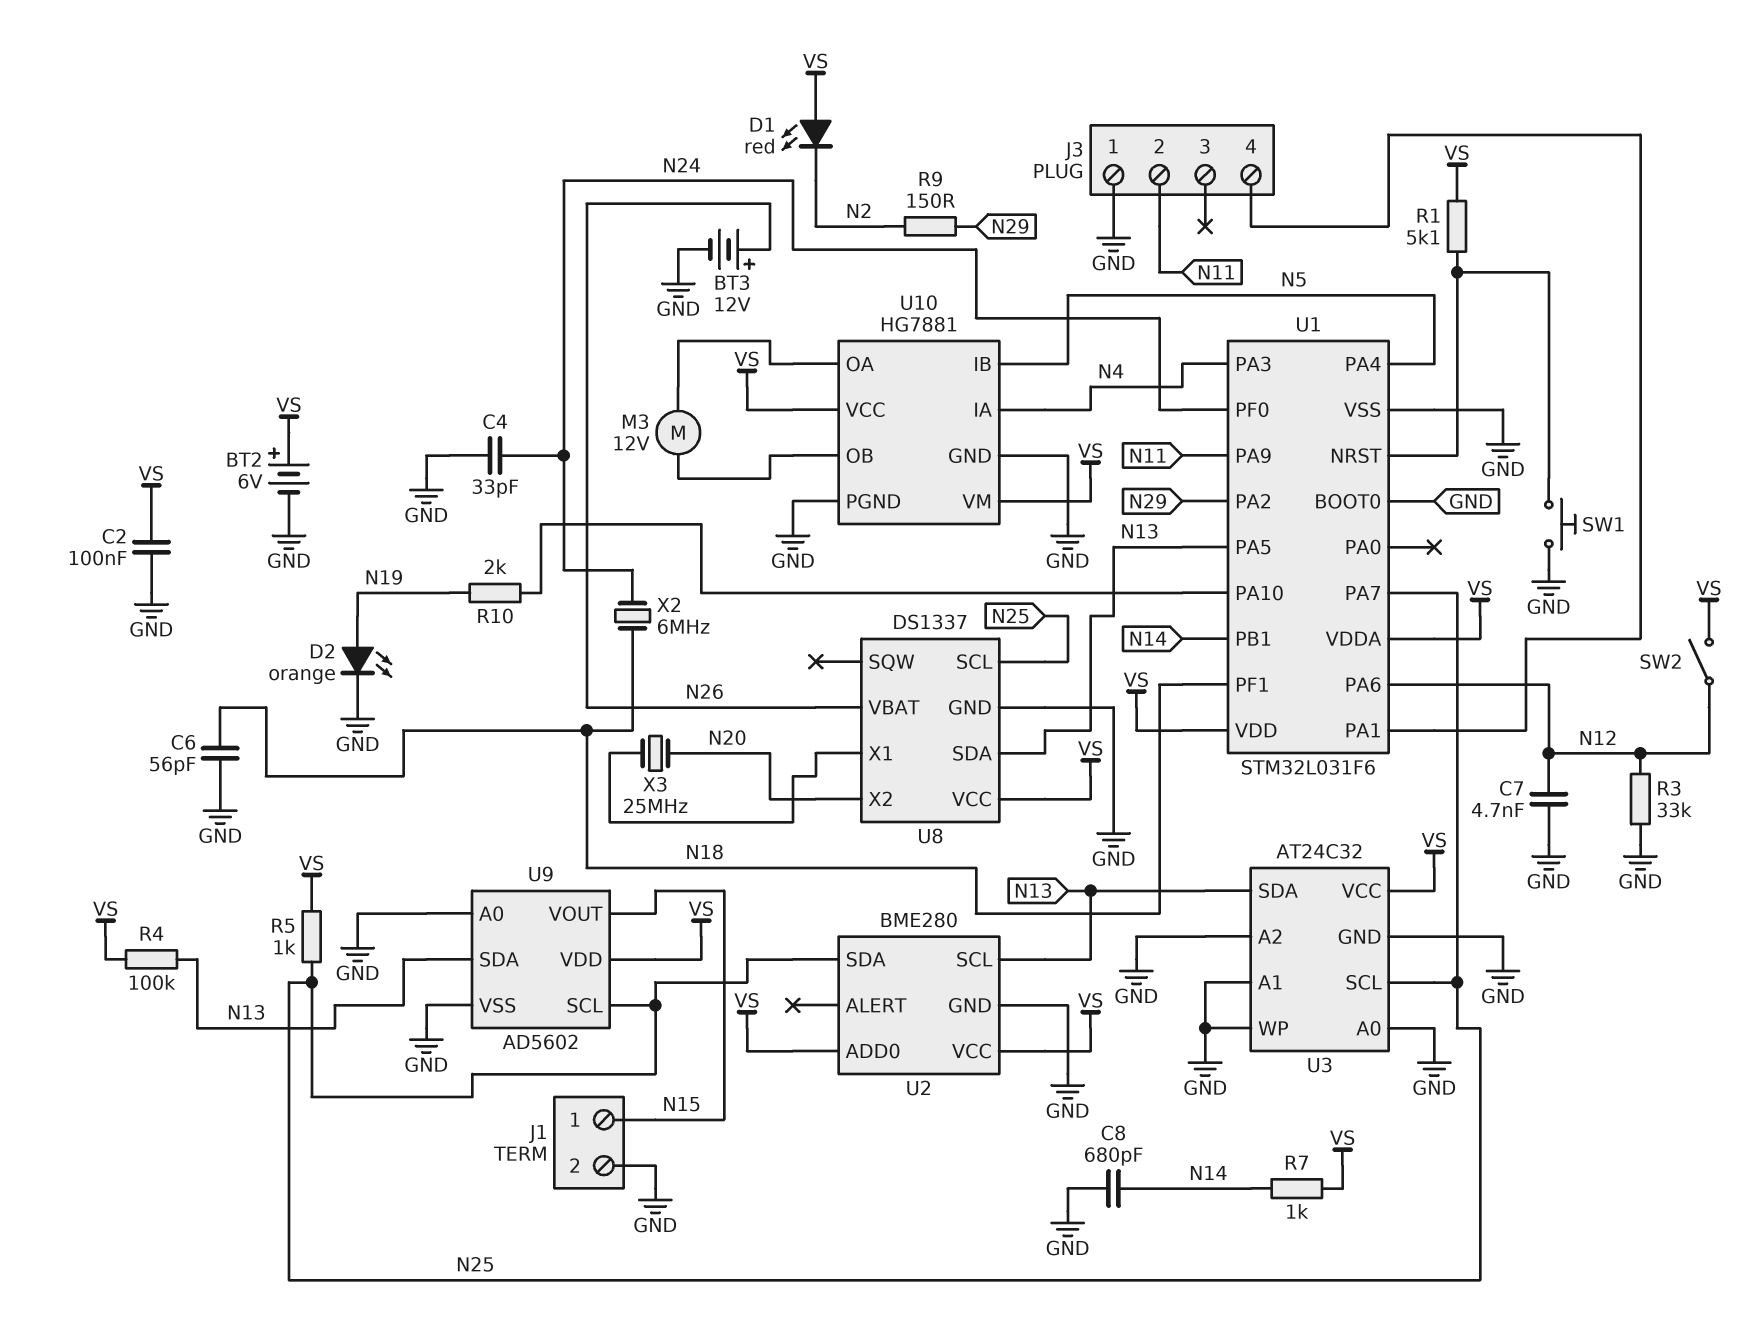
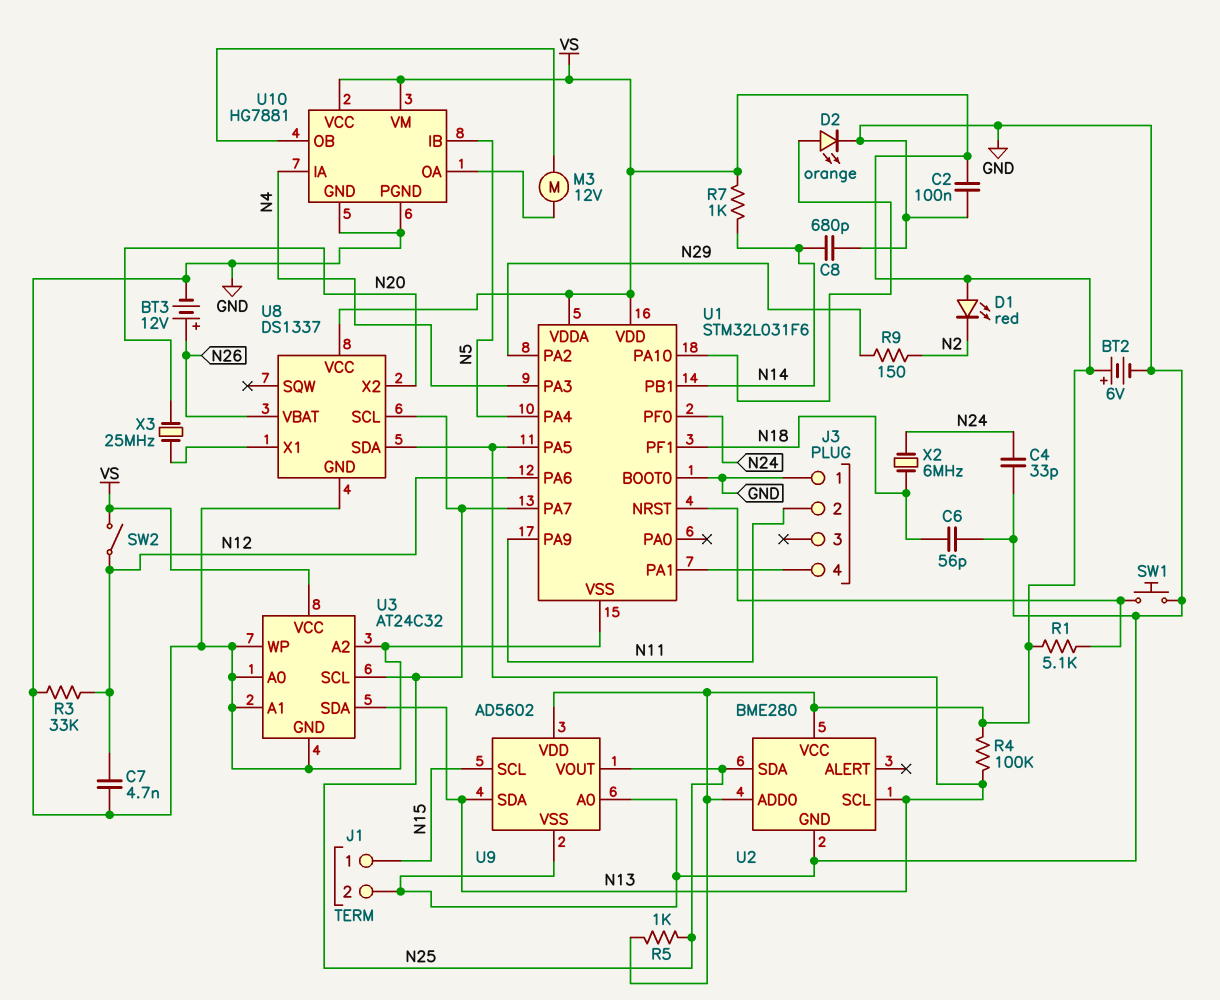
D2: LED orange (A N19, K GND) -> LED orange (A U1/PA10, K GND)
R10: 2k (N19, U1/PA10) -> none
U9 pin SCL: N25 -> N15
U9 pin VOUT: N15 -> N25

